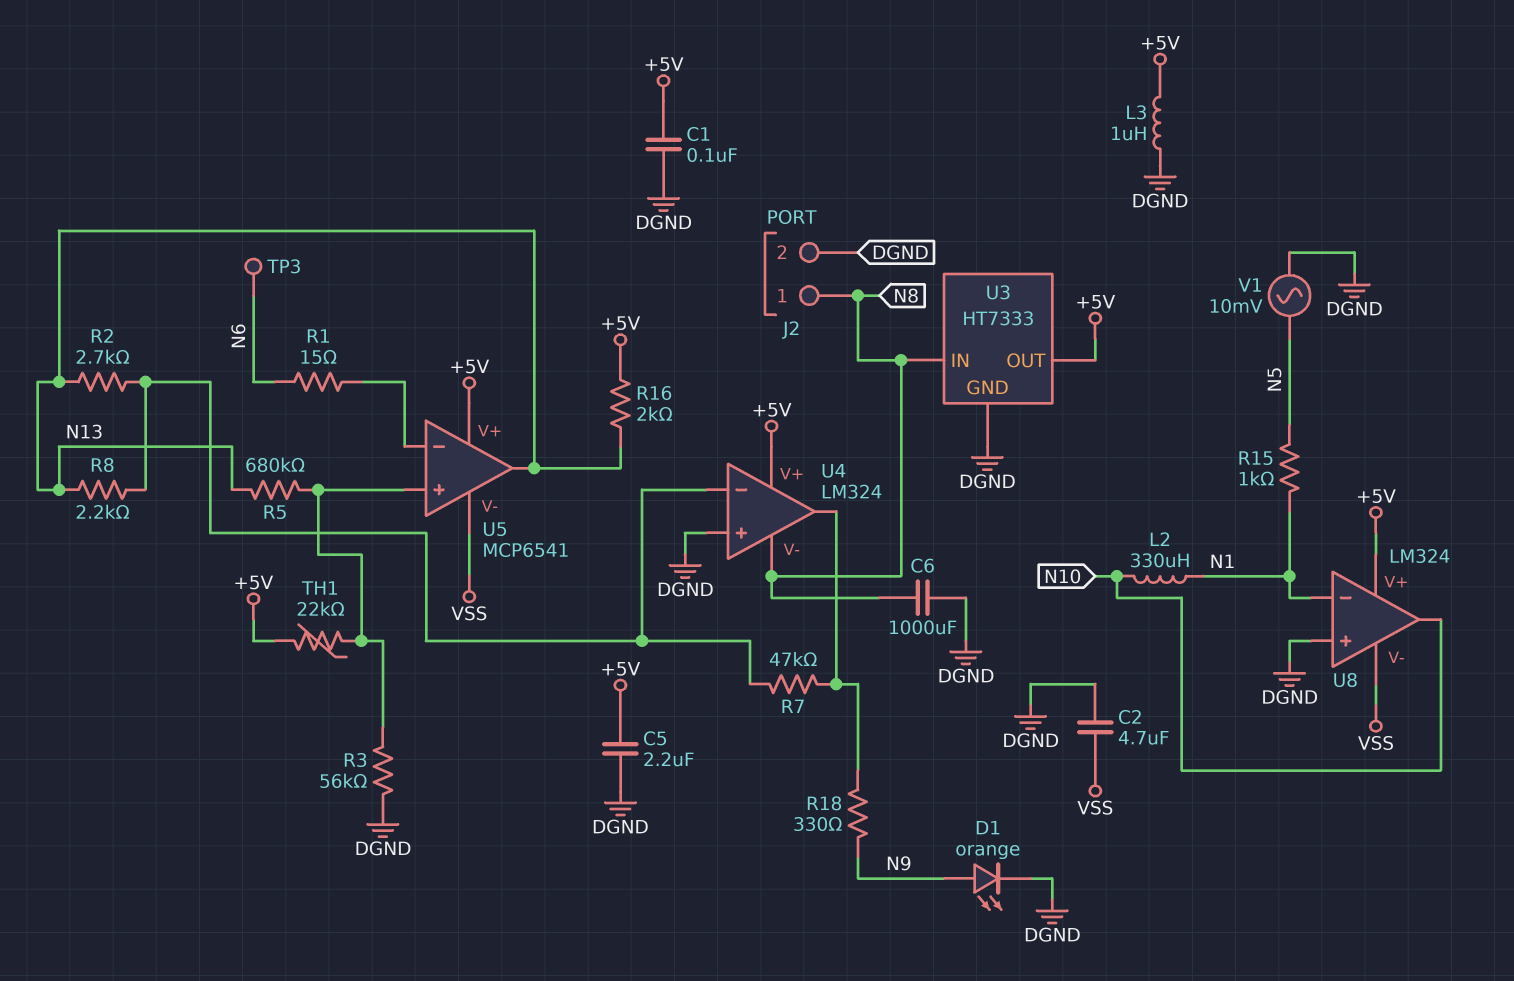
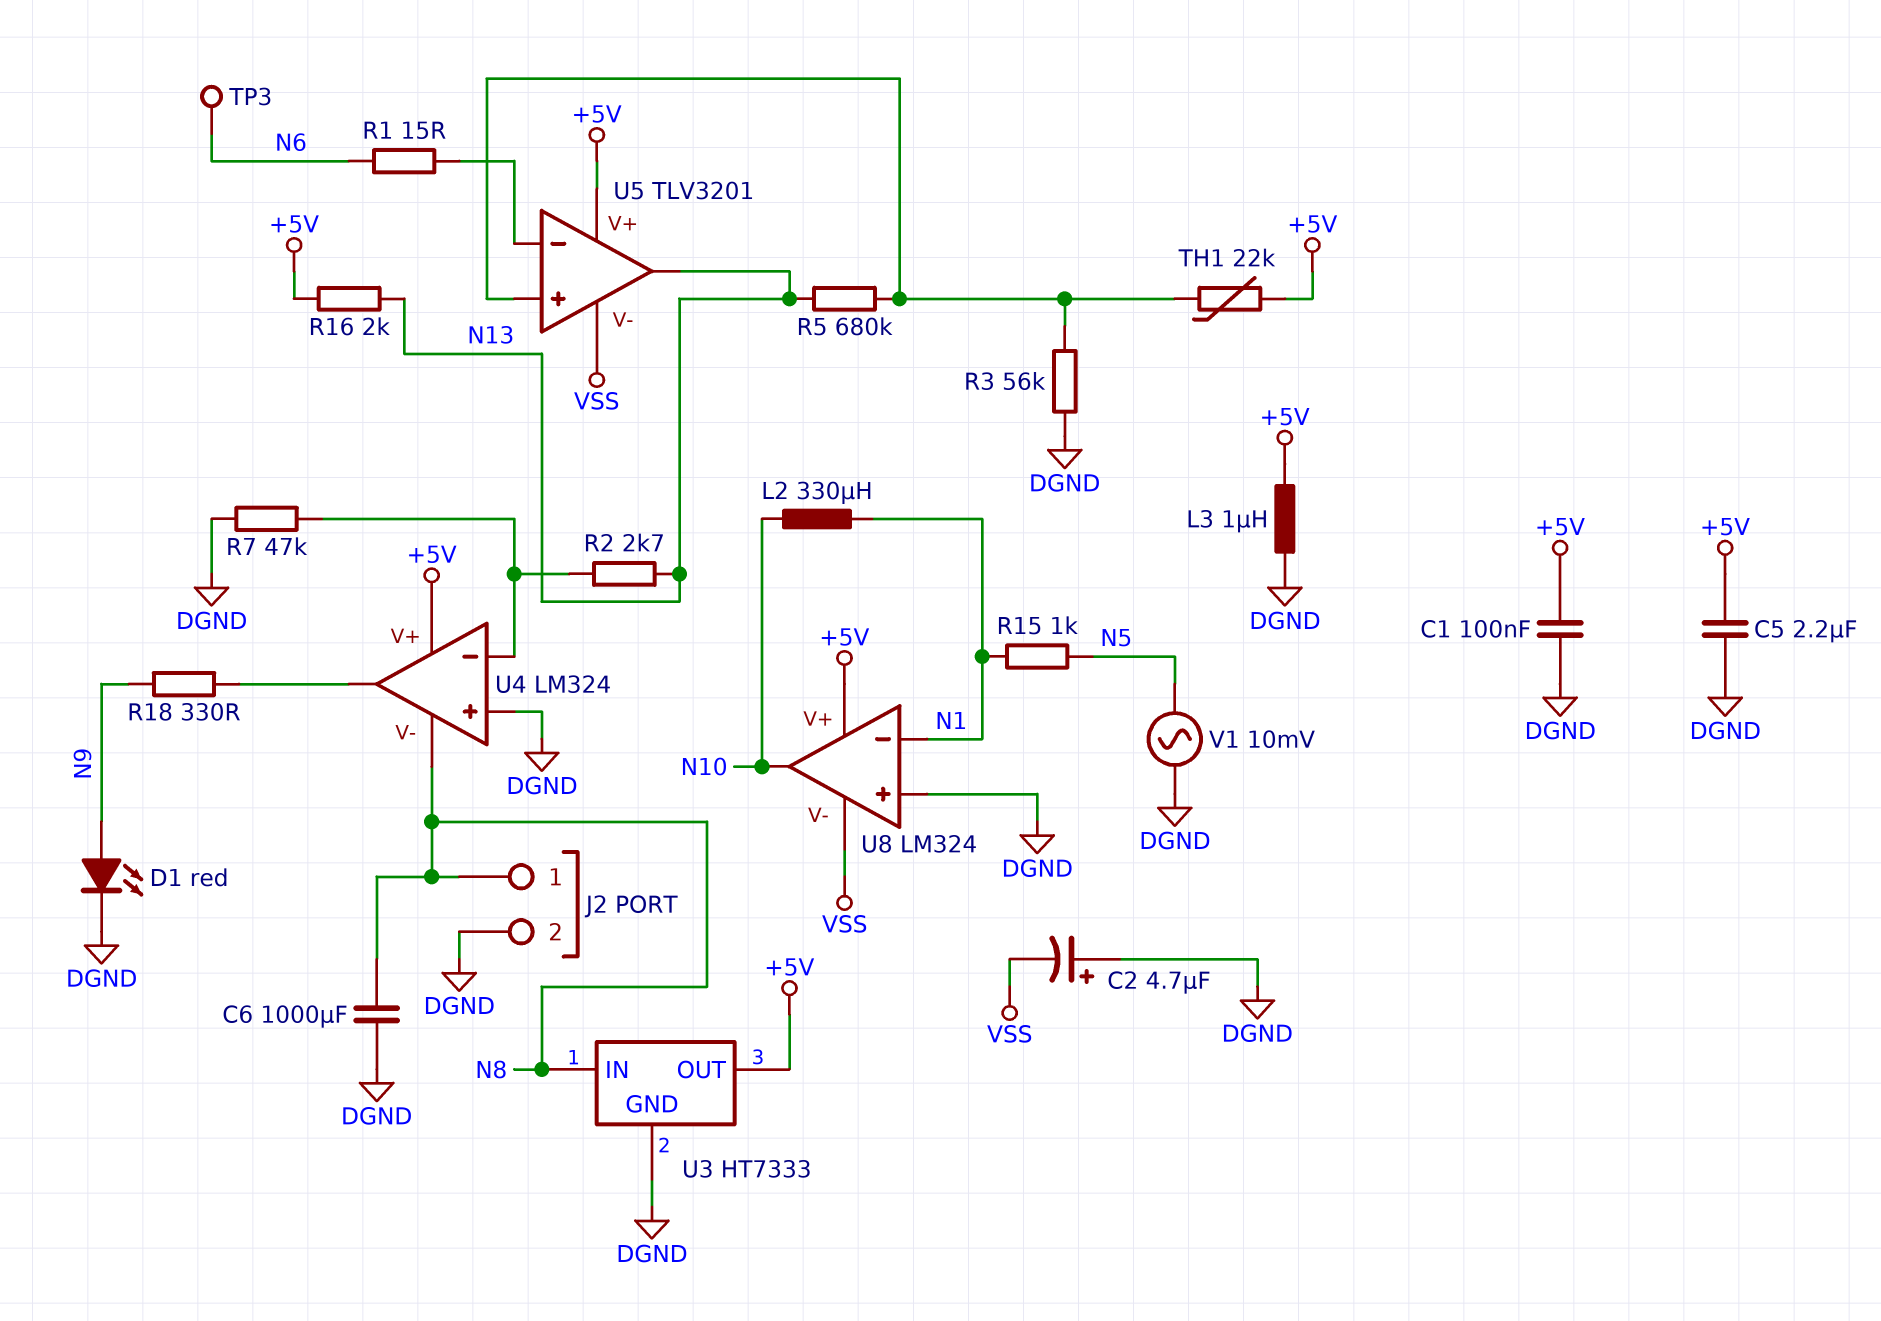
C2: 4.7uF (DGND, VSS) -> 4.7uF (plus DGND, minus VSS)
D1: LED orange (A N9, K DGND) -> LED red (A N9, K DGND)
R7: 47k (U4/in-, U4/out) -> 47k (DGND, U4/in-)
R8: 2.2k (N13, U4/in-) -> none
U5: MCP6541 -> TLV3201

